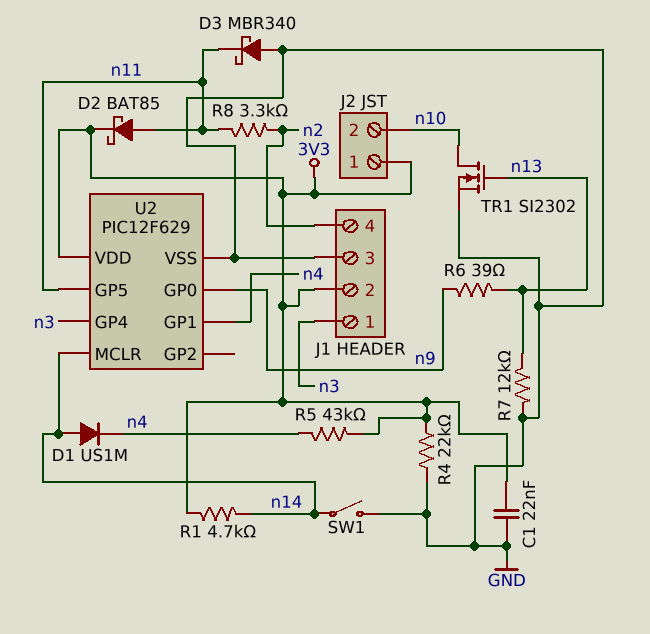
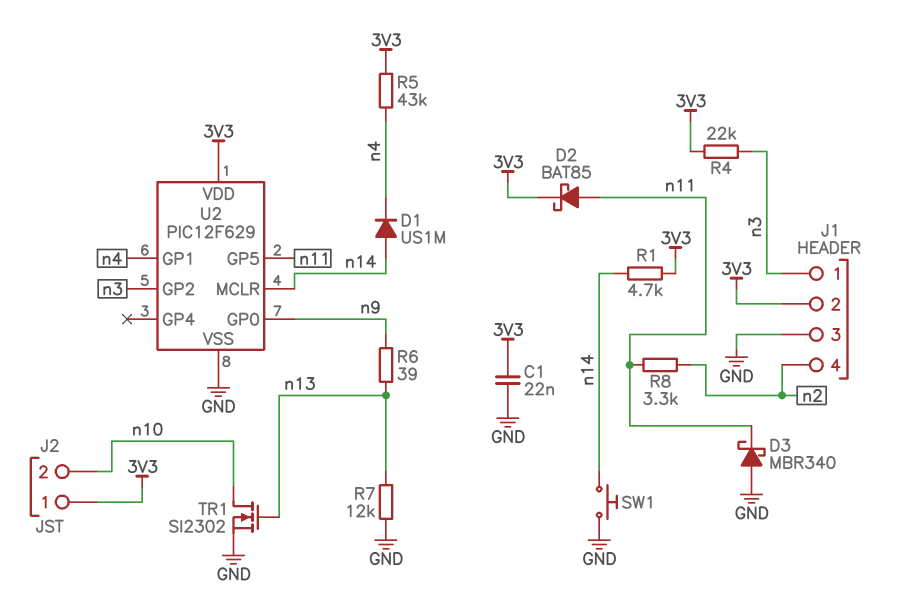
R4: 22k (3V3, GND) -> 22k (3V3, n3)
SW1: switch (GND, n14) -> button (GND, n14)
U2 pin GP2: none -> n3
U2 pin GP4: n3 -> none

